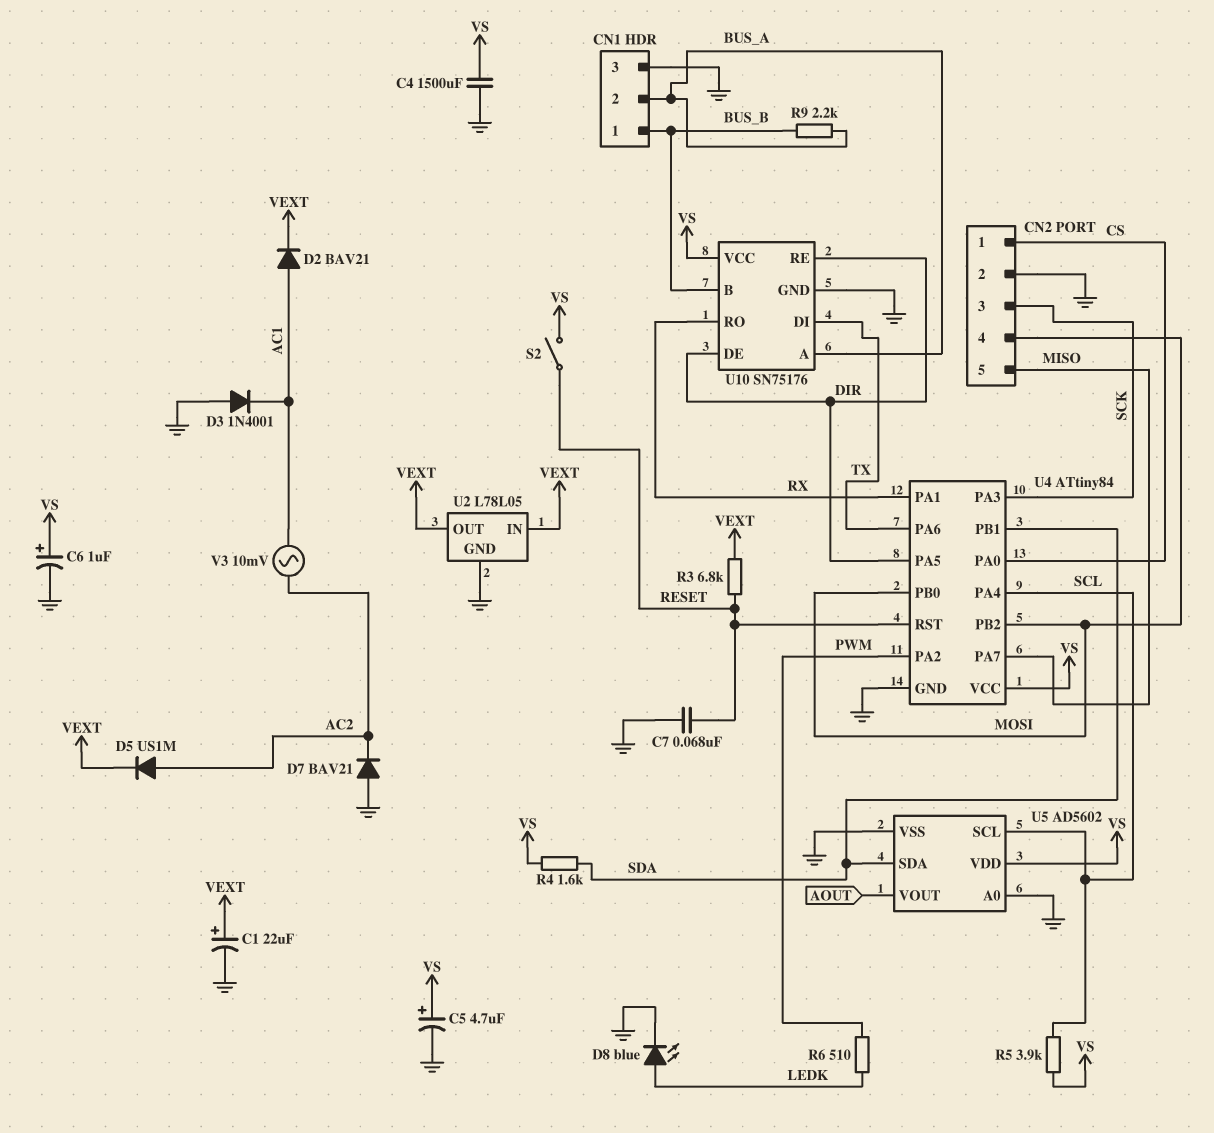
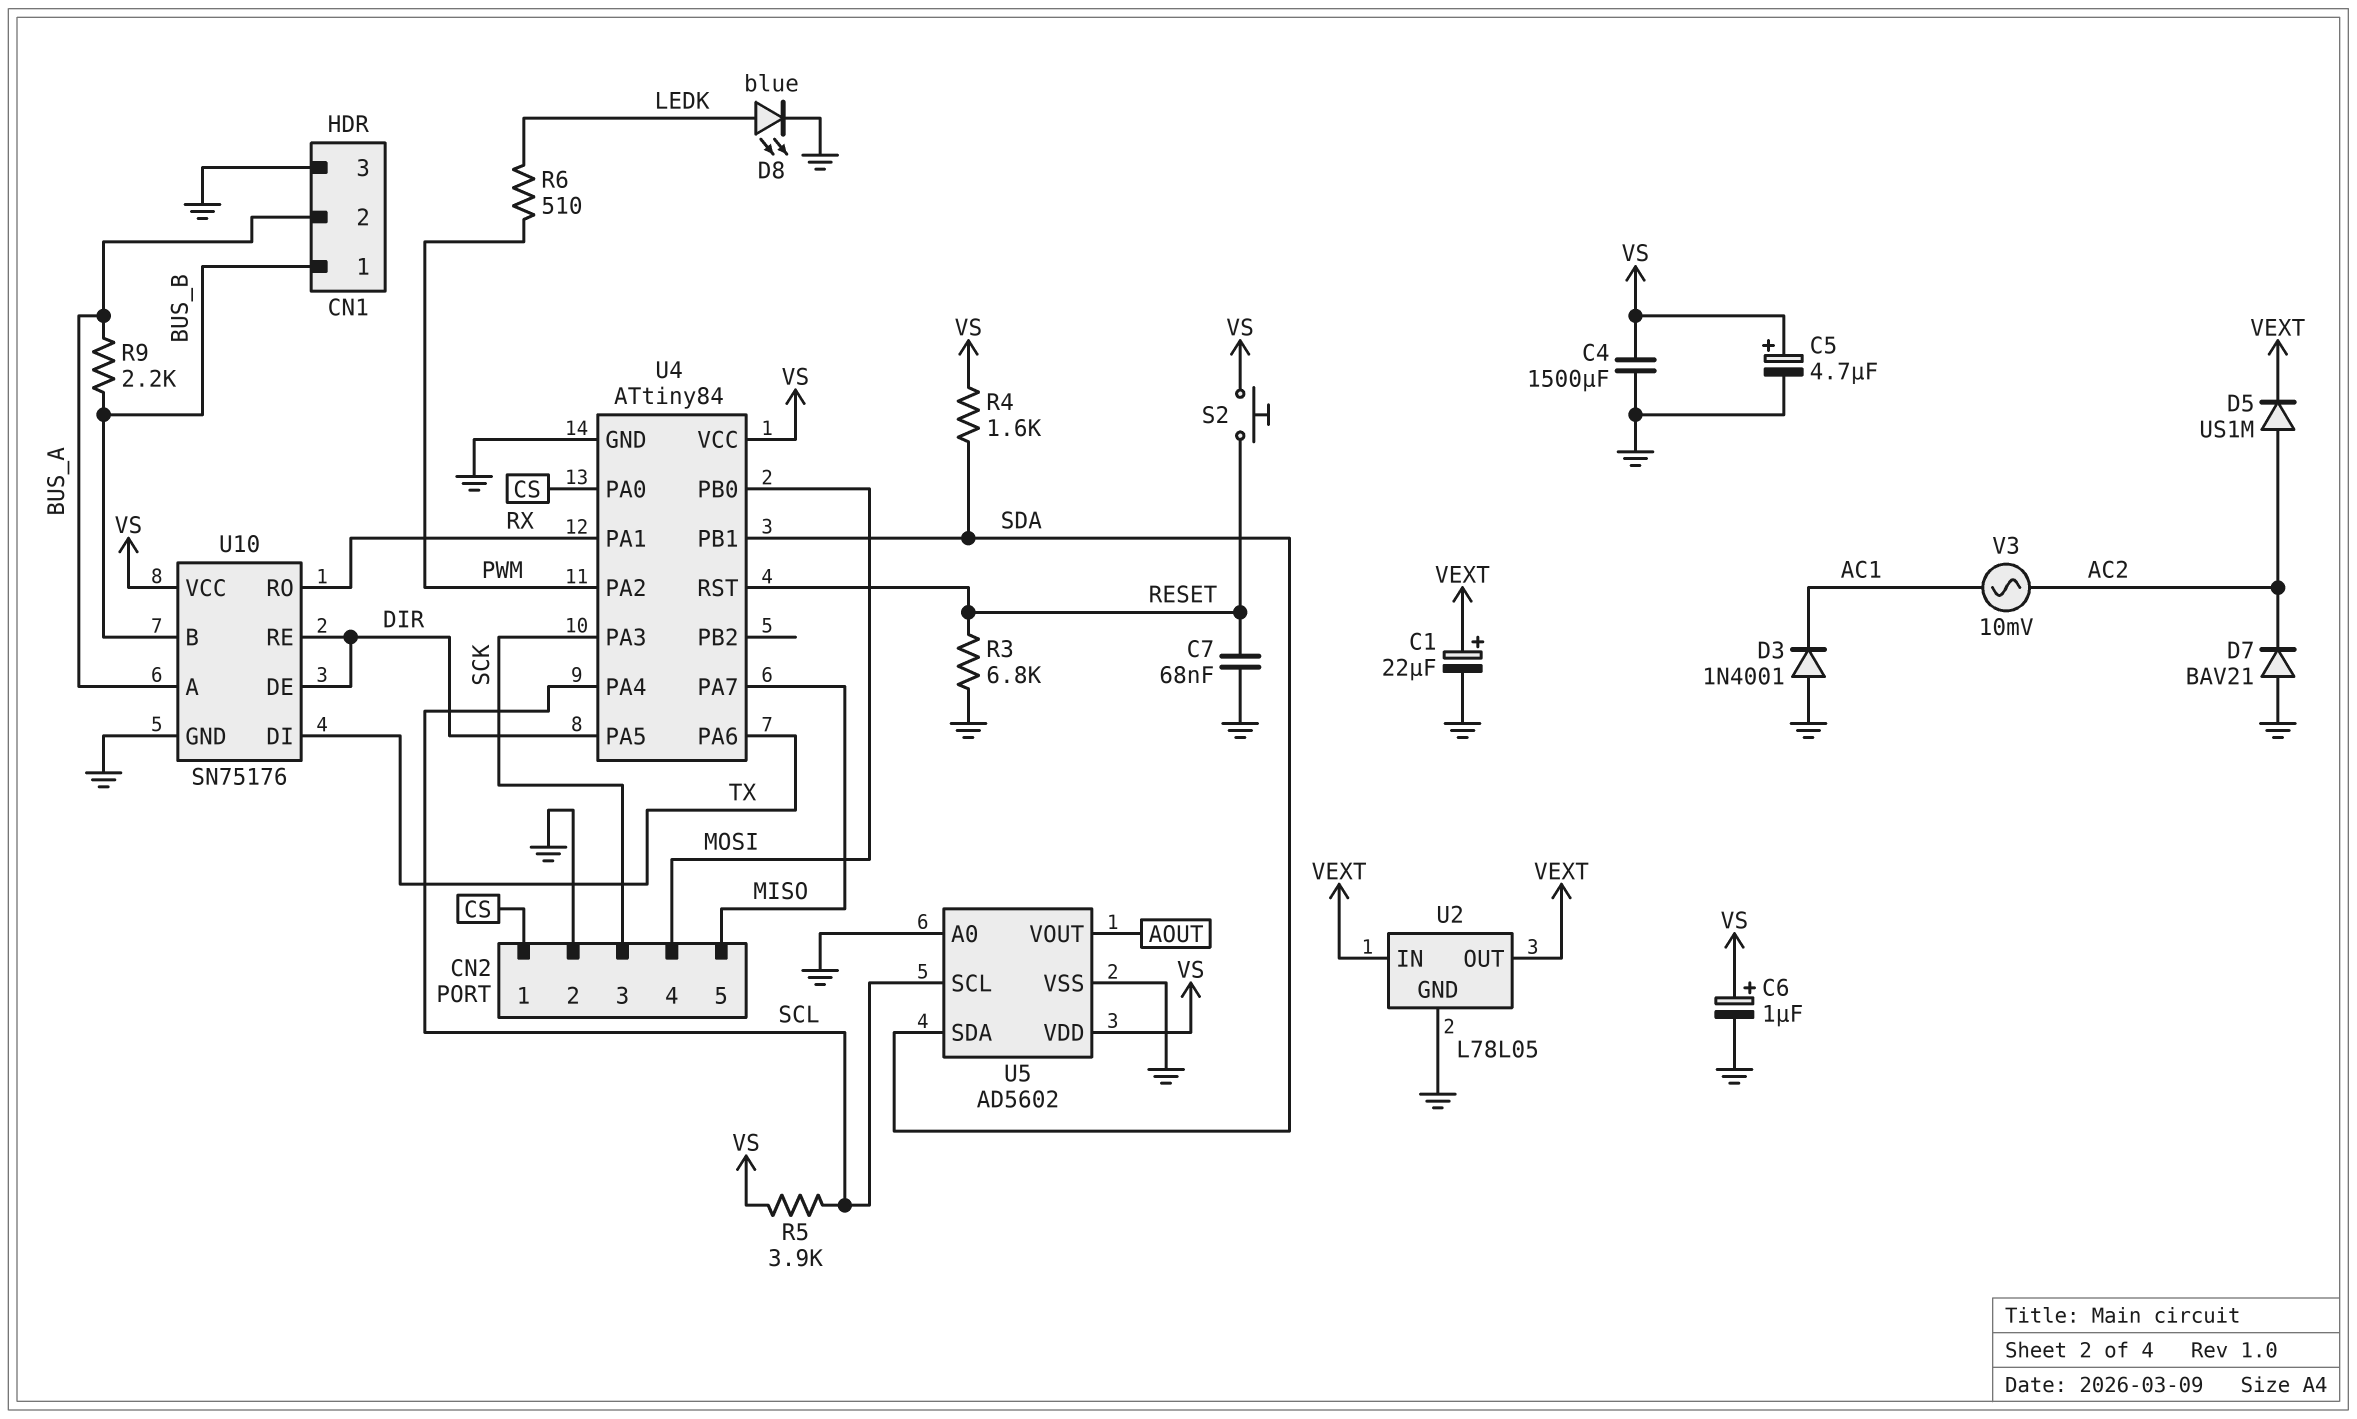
D2: diode BAV21 (A AC1, K VEXT) -> none
R3: 6.8k (RESET, VEXT) -> 6.8k (GND, RESET)
S2: switch (RESET, VS) -> button (RESET, VS)
U4 pin PB2: MOSI -> none

